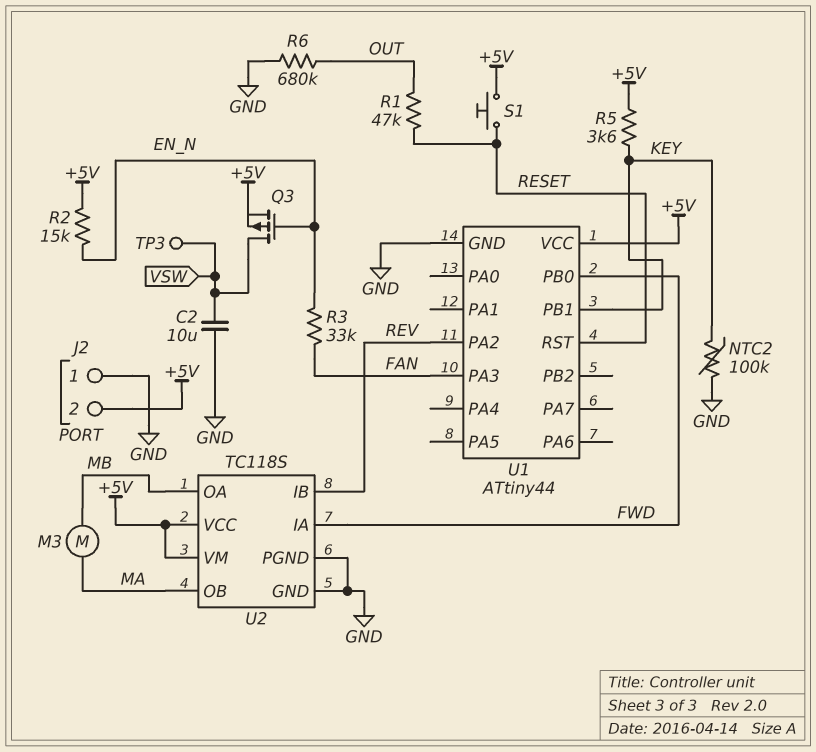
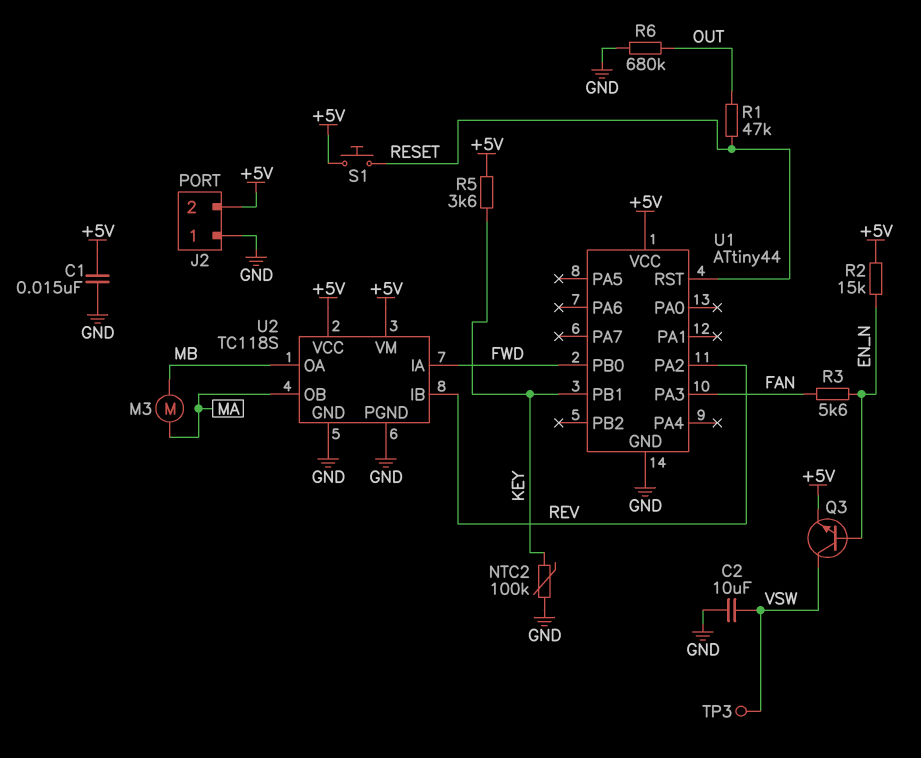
C1: none -> 15nF (+5V, GND)
Q3: PMOS (G EN_N, D VSW, S +5V) -> NPN (B EN_N, C VSW, E +5V)
R3: 33k (EN_N, FAN) -> 5.6k (EN_N, FAN)

